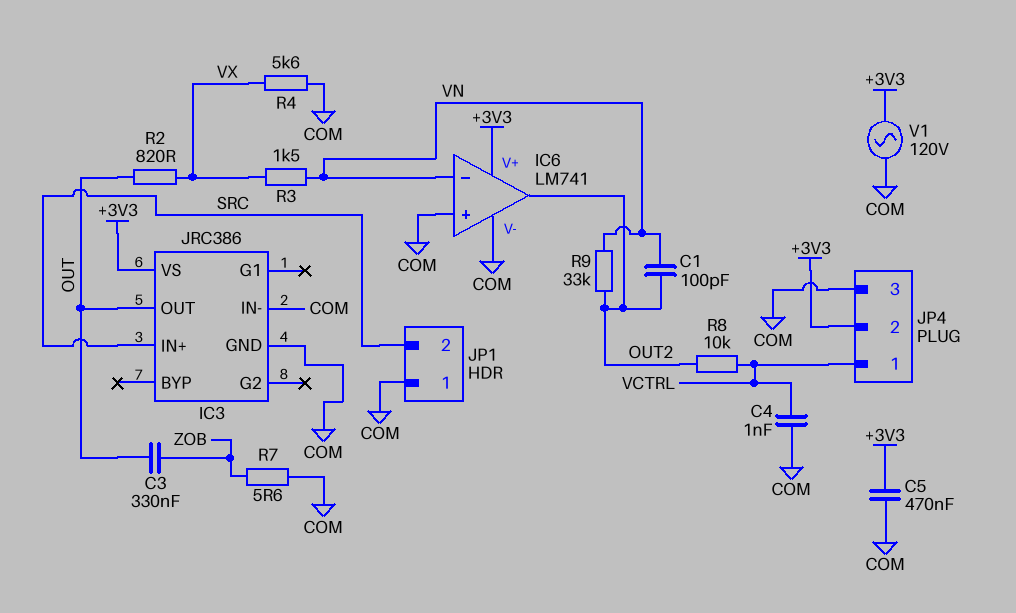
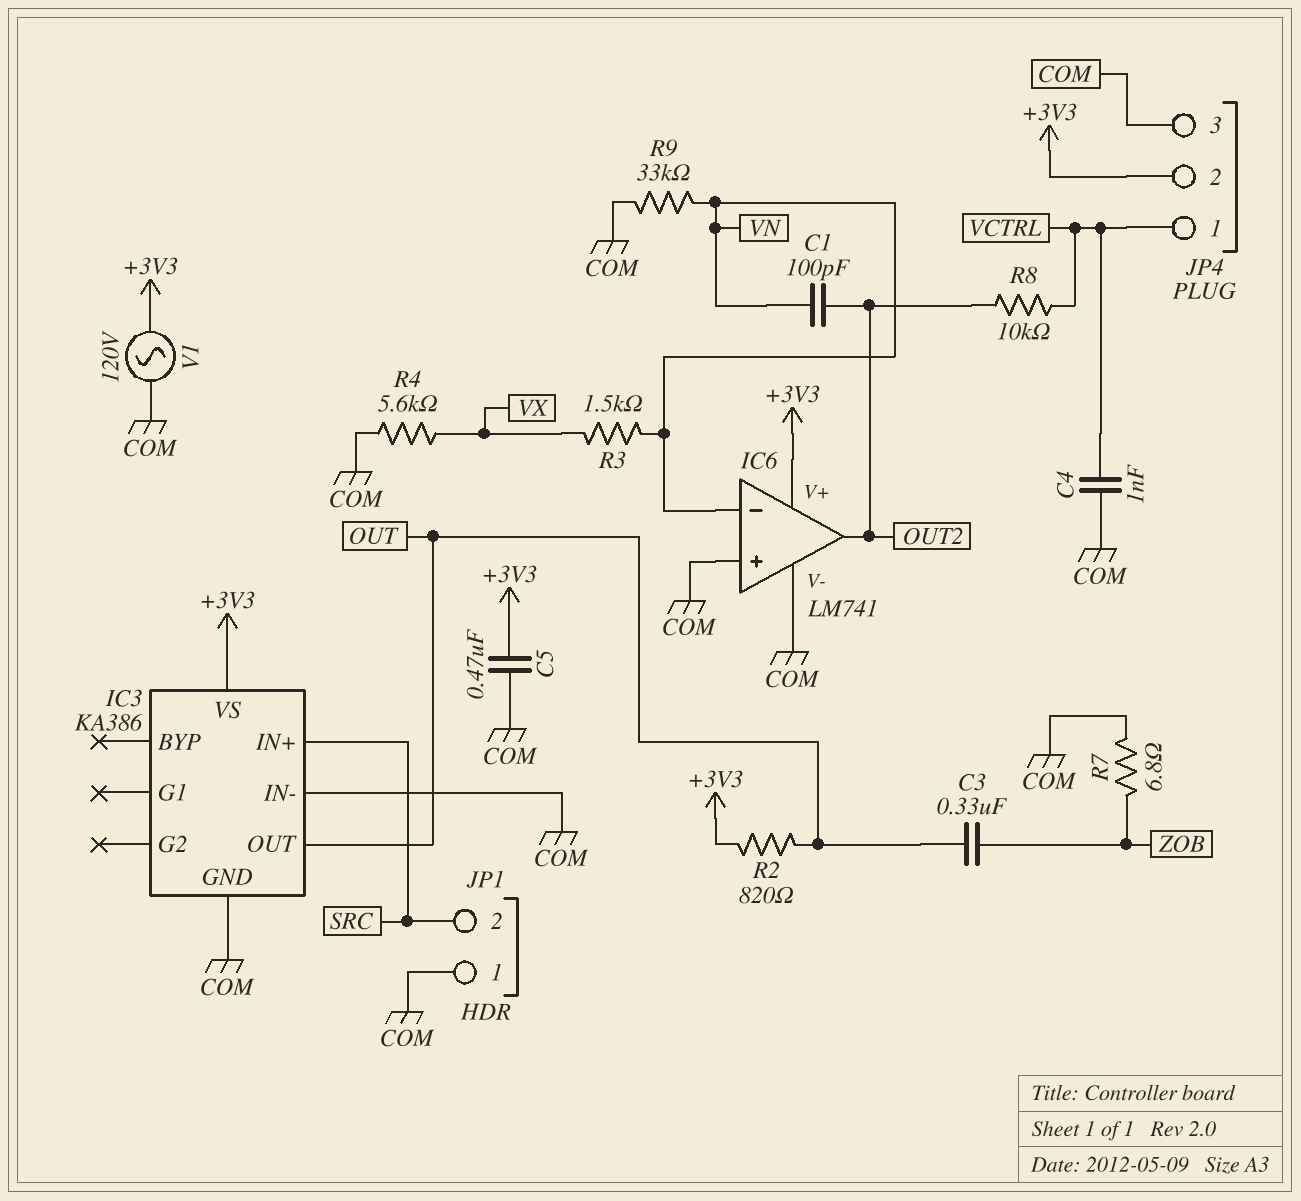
IC3: JRC386 -> KA386
R2: 820 (OUT, VX) -> 820 (+3V3, OUT)
R7: 5.6 (COM, ZOB) -> 6.8 (COM, ZOB)
R9: 33k (OUT2, VN) -> 33k (COM, VN)

